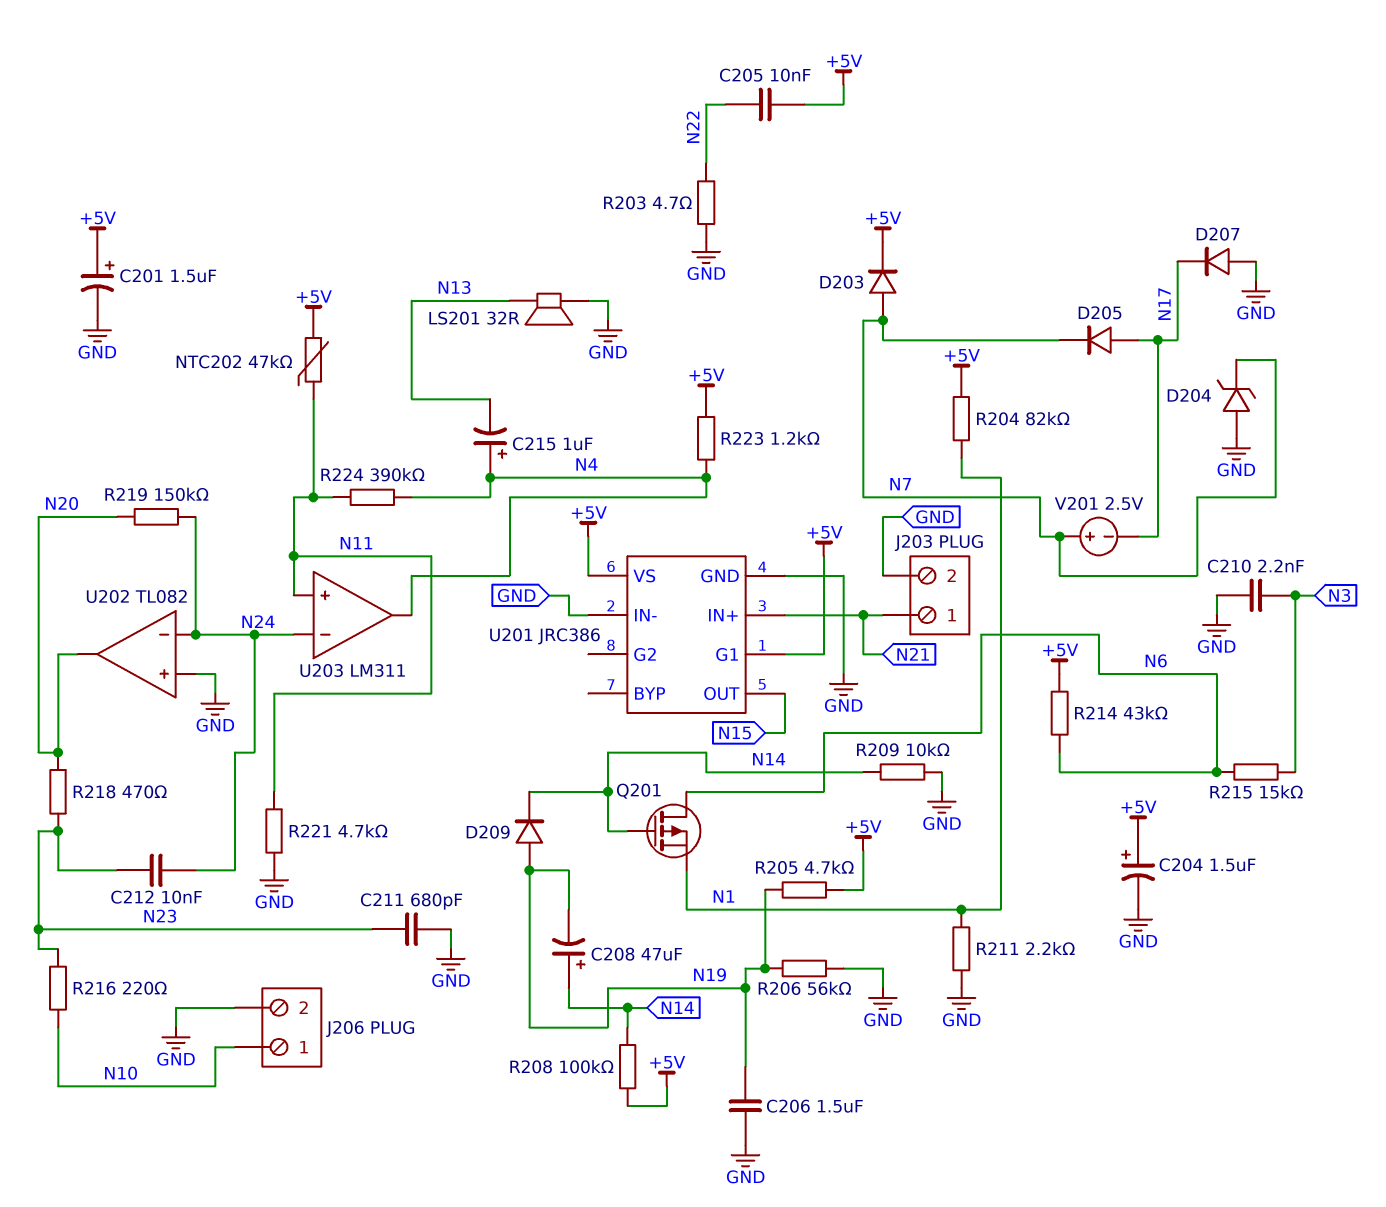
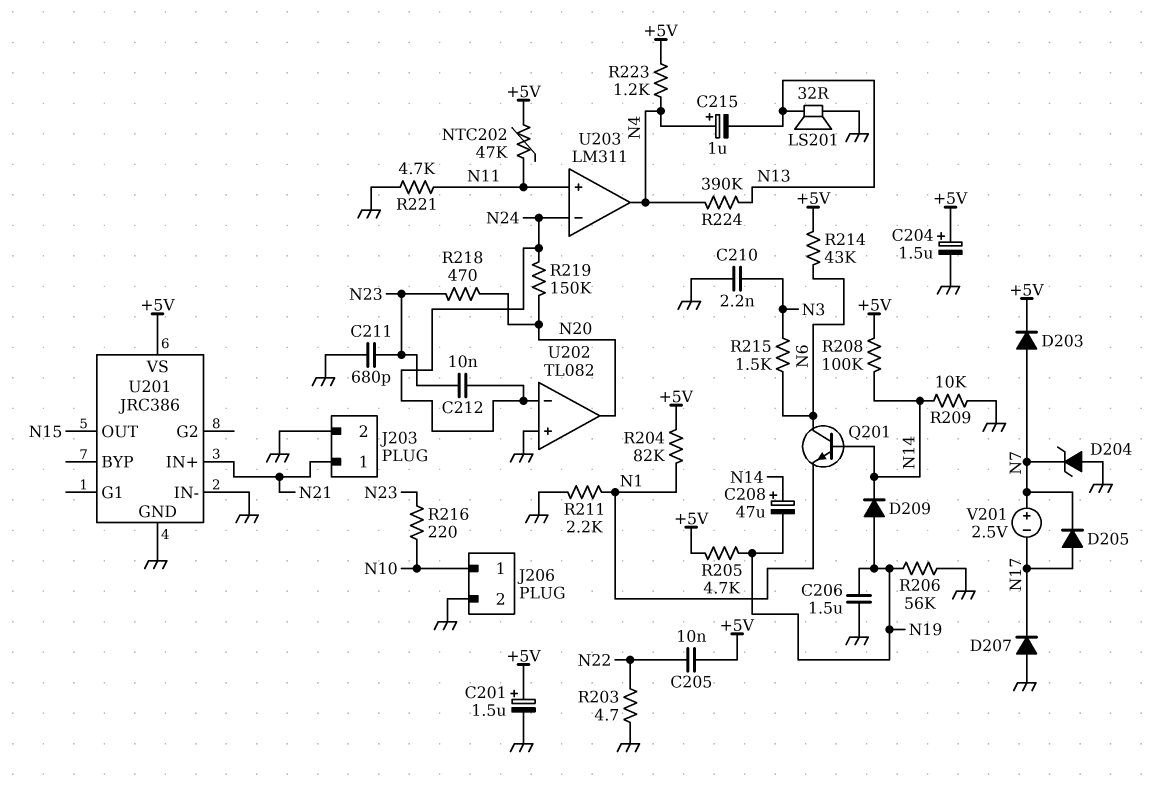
Q201: PMOS (G N14, D N6, S N1) -> NPN (B N14, C N6, E N1)
R215: 15k (N3, N6) -> 1.5k (N3, N6)
R224: 390k (N4, N11) -> 390k (N4, N13)
U201 pin G1: +5V -> none

